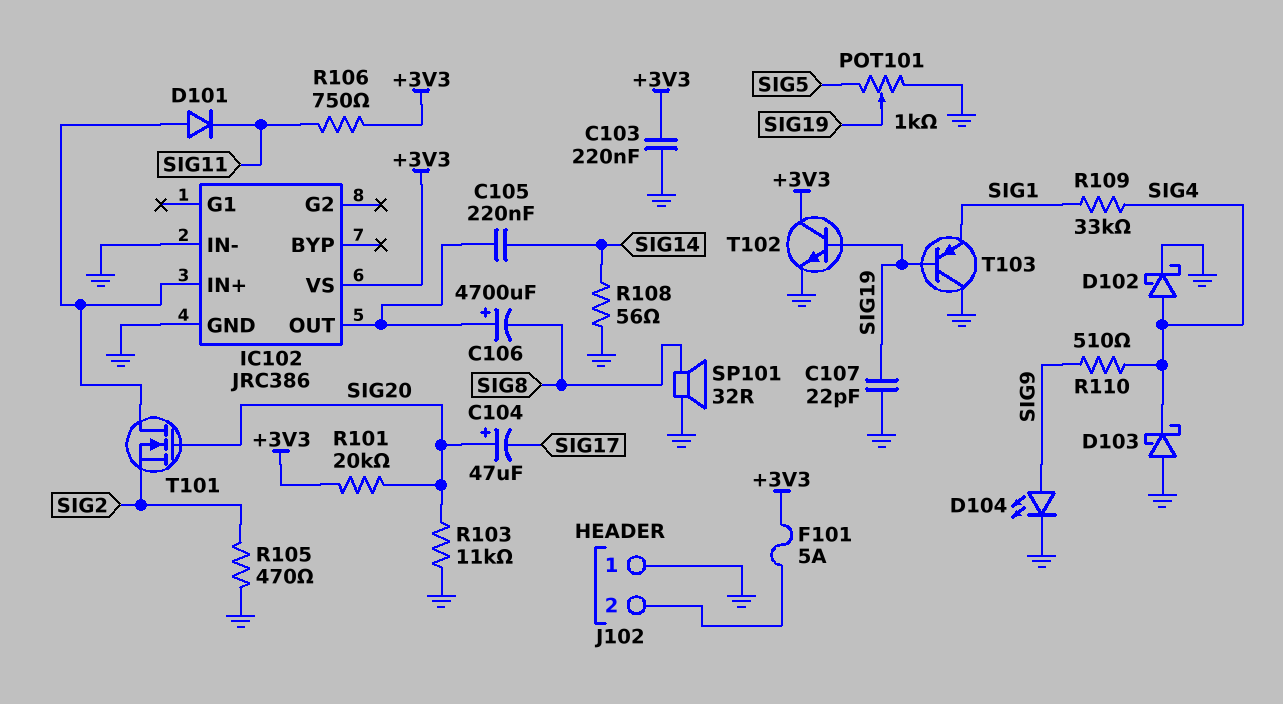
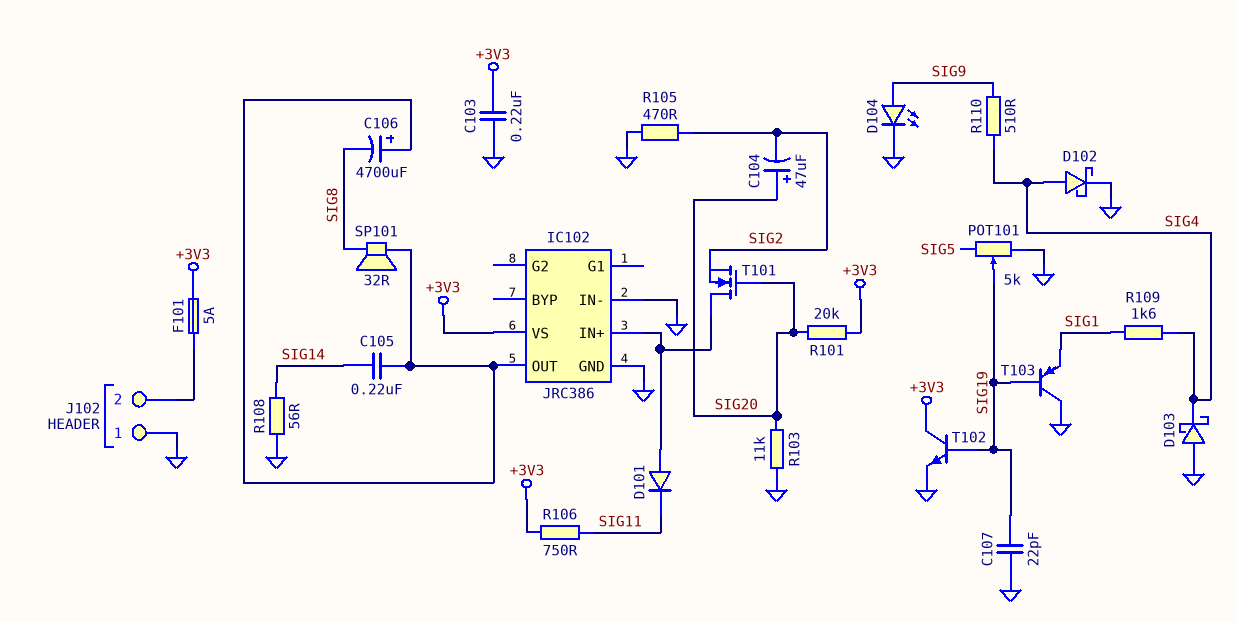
C104: 47uF (plus SIG20, minus SIG17) -> 47uF (plus SIG20, minus SIG2)
POT101: 1k (GND, SIG5, wiper SIG19) -> 5k (GND, SIG5, wiper SIG19)
R109: 33k (SIG1, SIG4) -> 1.6k (SIG1, SIG4)
SP101: speaker 32R (GND, SIG8) -> speaker 32R (IC102/OUT, SIG8)

